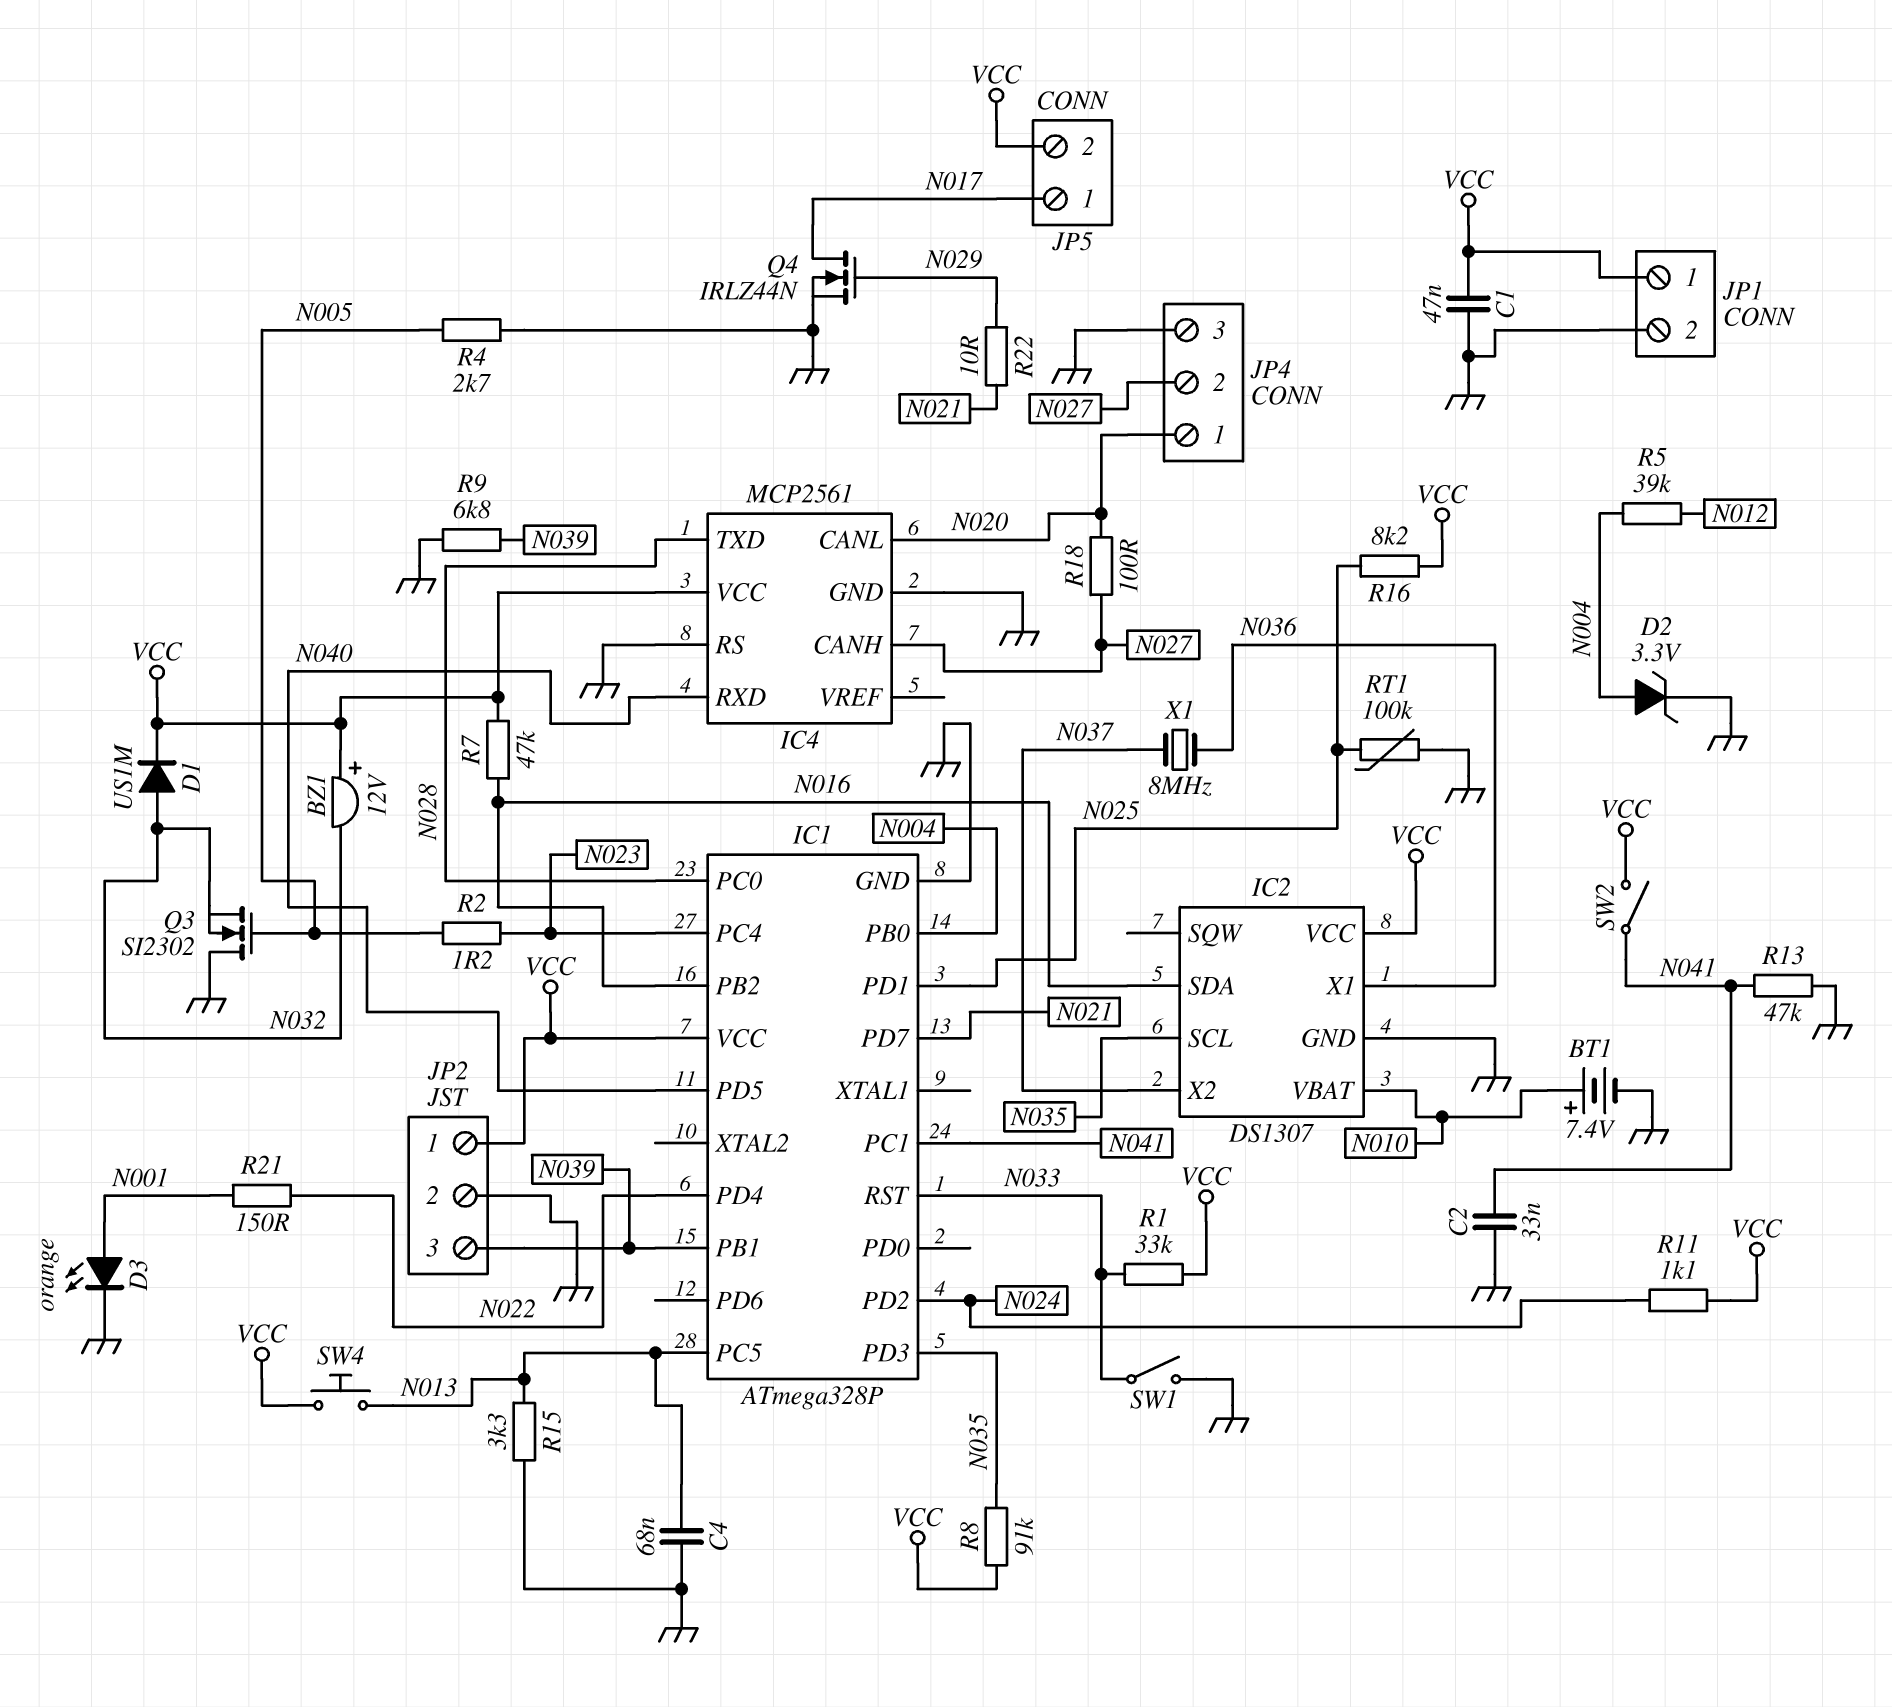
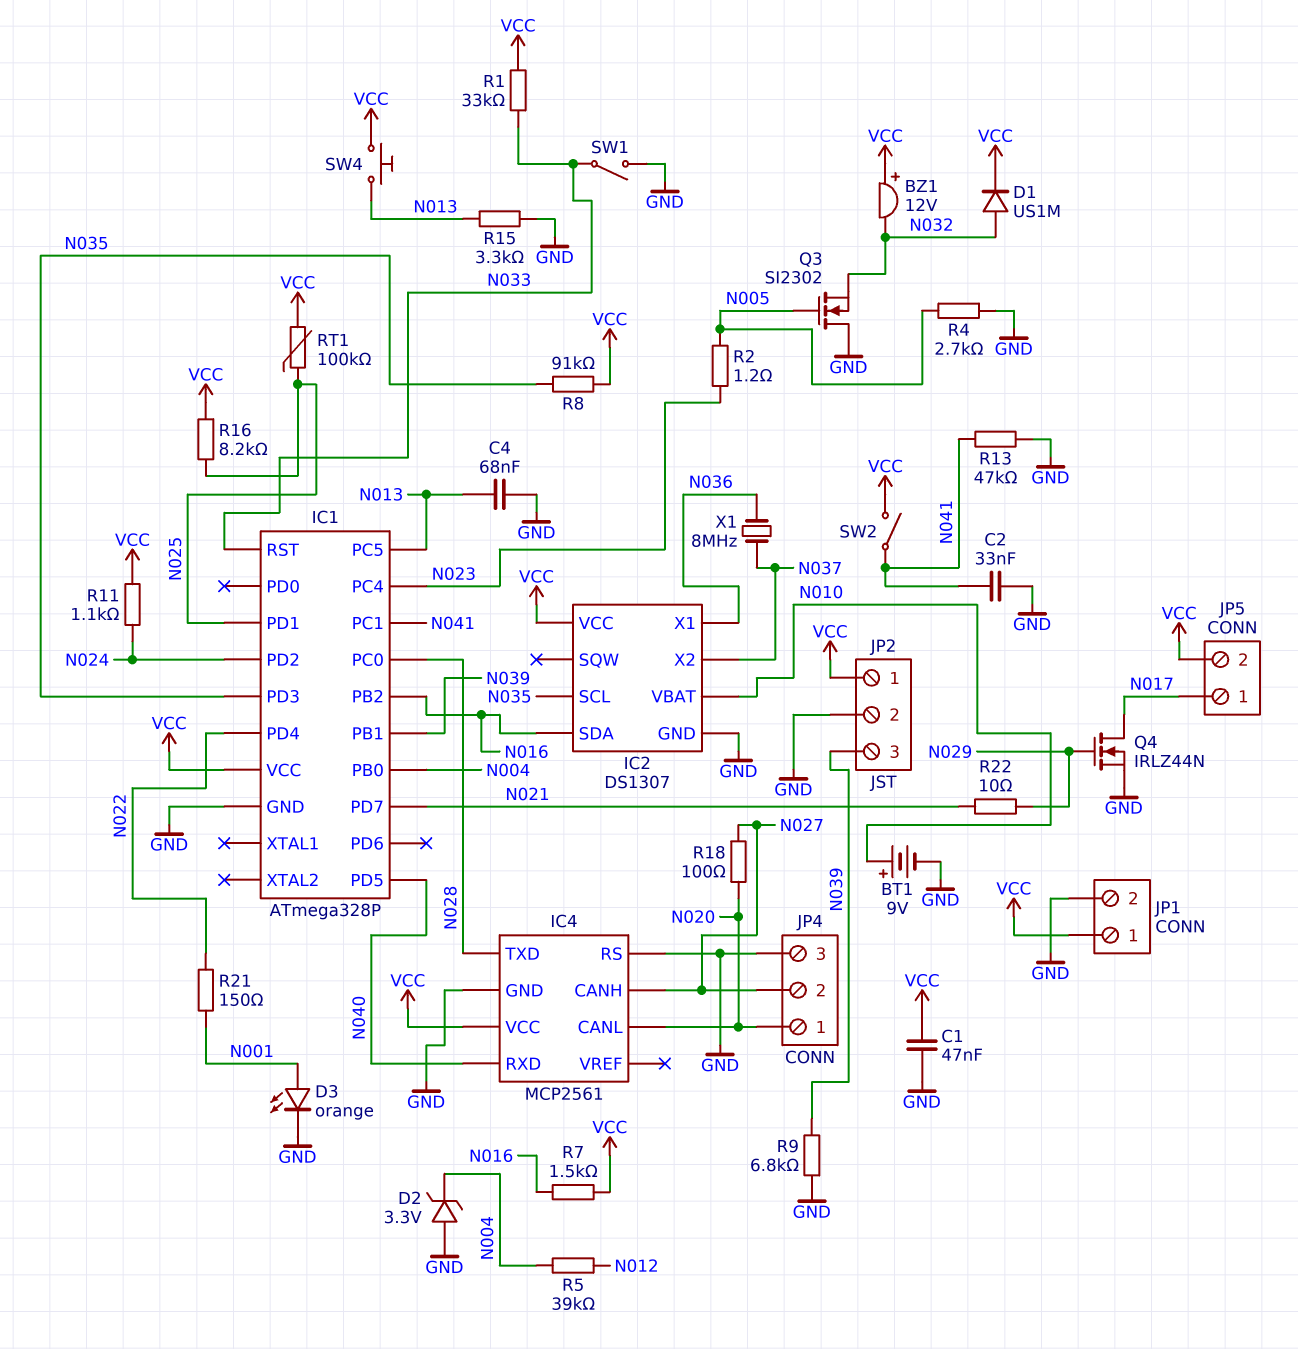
BT1: 7.4V (plus N010, minus GND) -> 9V (plus N010, minus GND)
D2: zener 3.3V (A N004, K GND) -> zener 3.3V (A GND, K N004)
R7: 47k (N016, VCC) -> 1.5k (N016, VCC)
RT1: 100k (GND, N025) -> 100k (N025, VCC)

